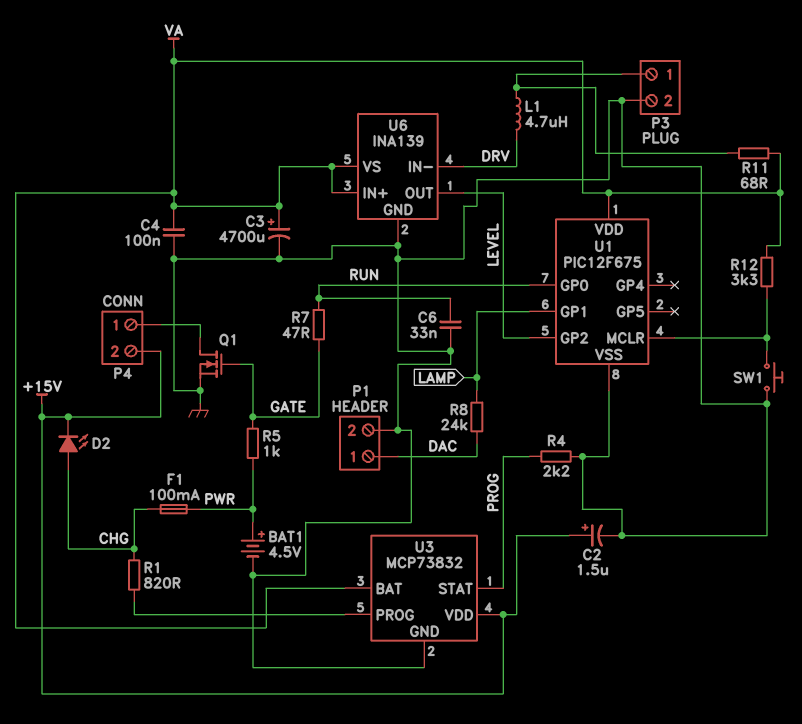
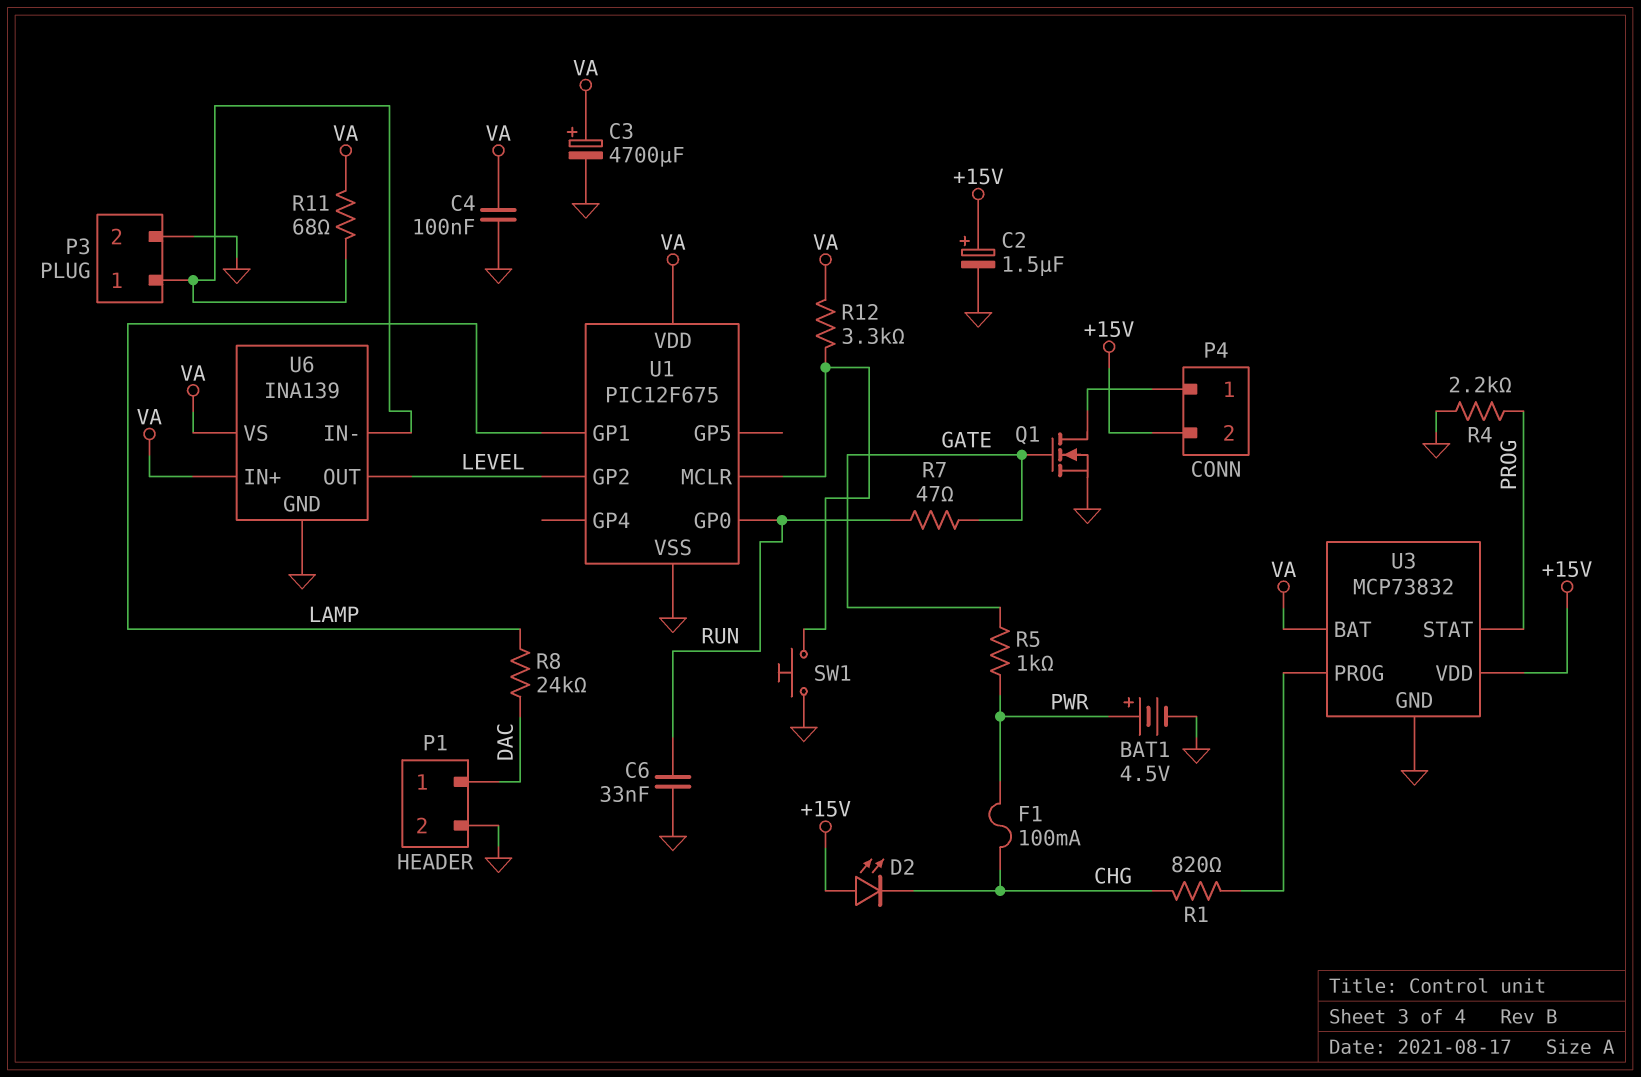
D2: LED (A CHG, K +15V) -> LED (A +15V, K CHG)
L1: 4.7uH (DRV, P3/1) -> none
U6 pin IN-: DRV -> P3/1

